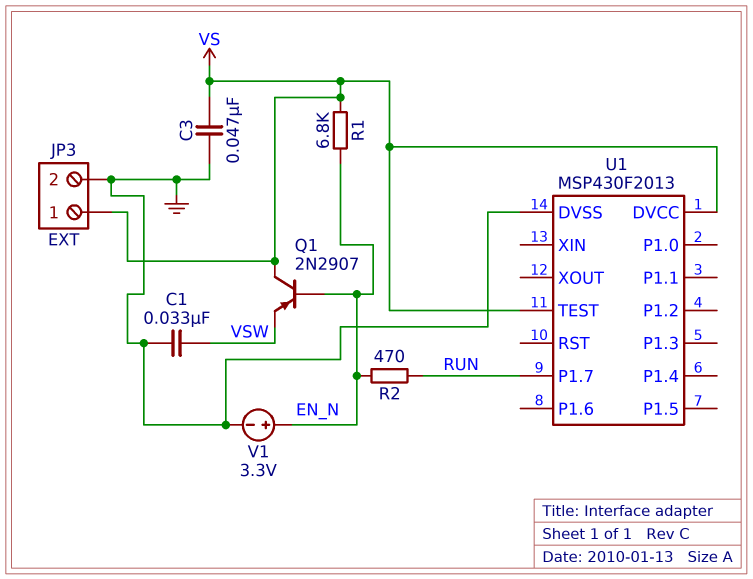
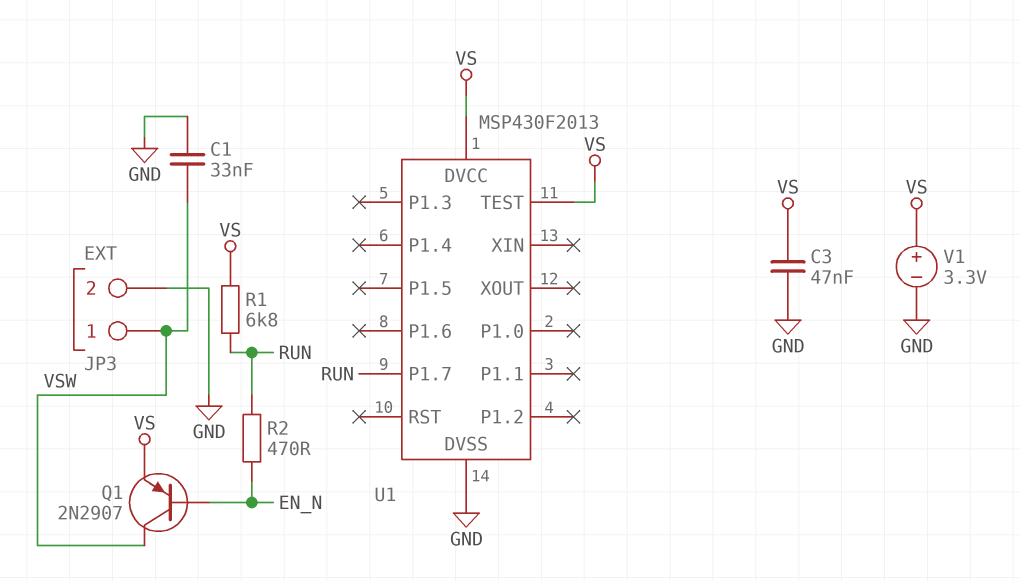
JP3 pin 1: VS -> VSW
Q1: PNP 2N2907 (B EN_N, C VS, E VSW) -> PNP 2N2907 (B EN_N, C VSW, E VS)
R1: 6.8k (EN_N, VS) -> 6.8k (RUN, VS)
V1: 3.3V (plus EN_N, minus GND) -> 3.3V (plus VS, minus GND)

